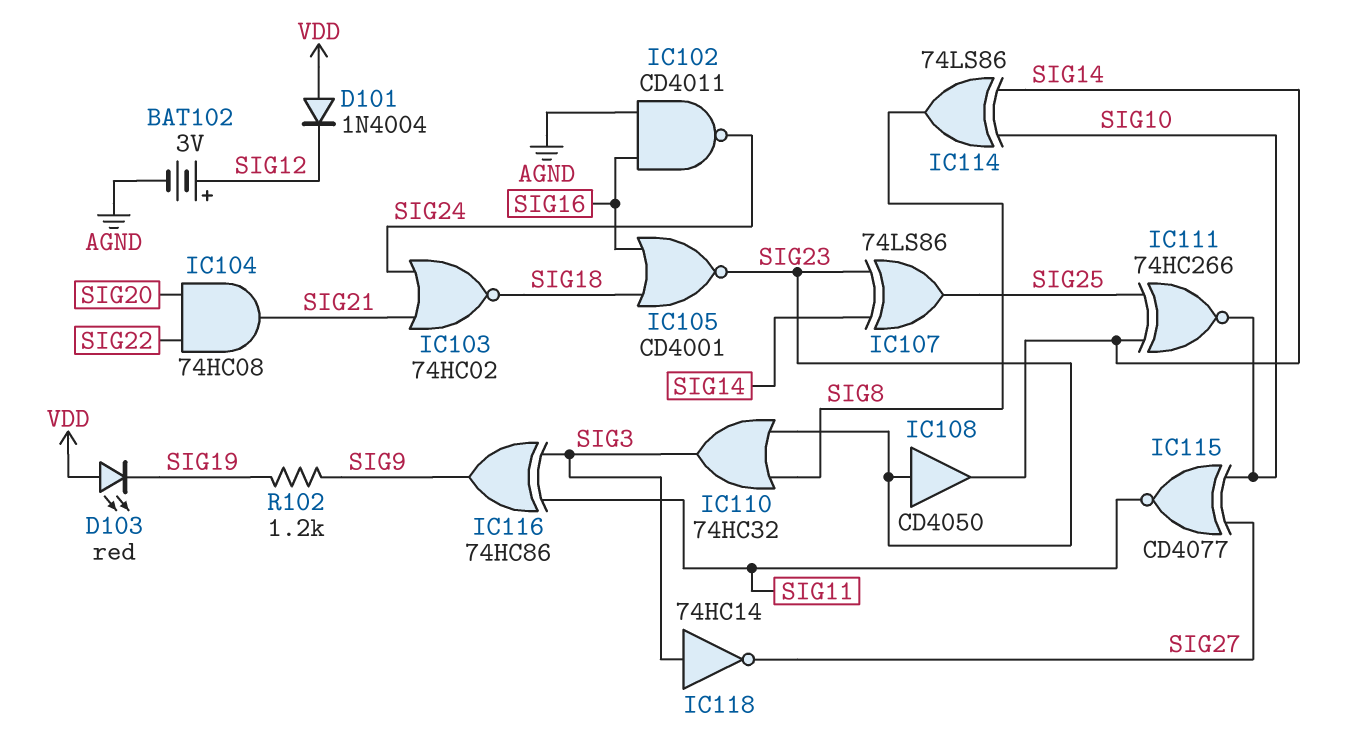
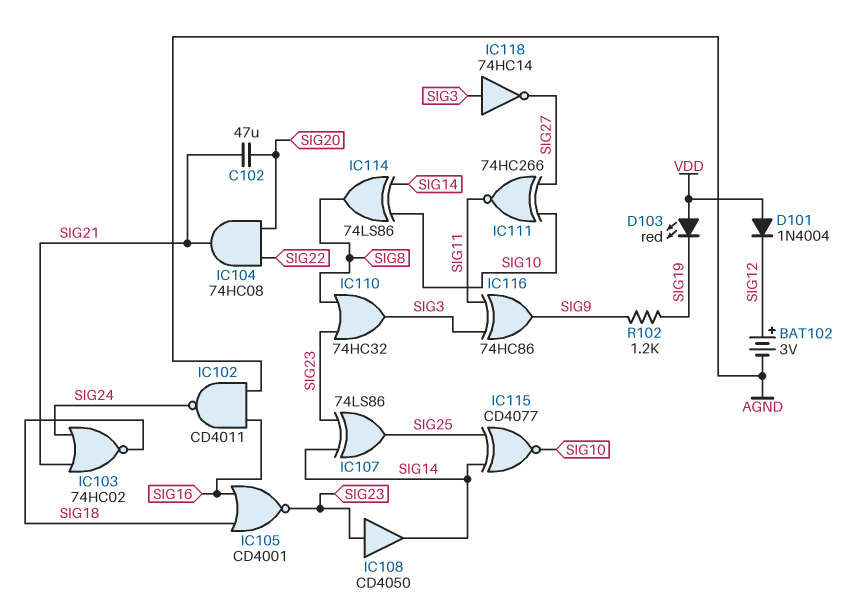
C102: none -> 47uF (SIG20, SIG21)
IC111: XNOR 74HC266 (in SIG14, in SIG25, out SIG10) -> XNOR 74HC266 (in SIG10, in SIG27, out SIG11)
IC115: XNOR CD4077 (in SIG10, in SIG27, out SIG11) -> XNOR CD4077 (in SIG14, in SIG25, out SIG10)

